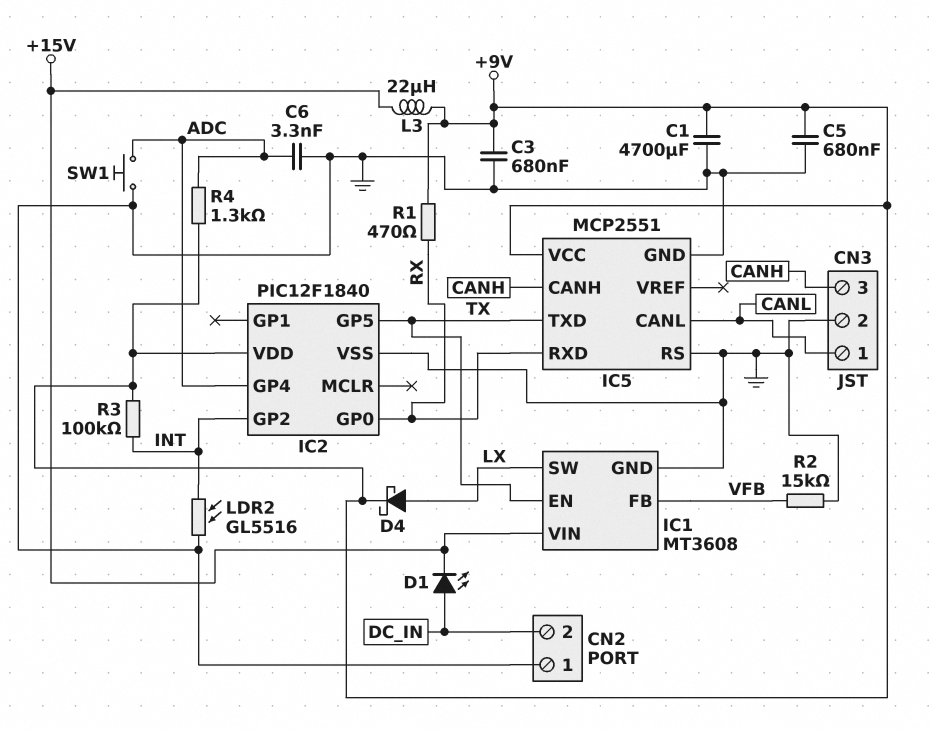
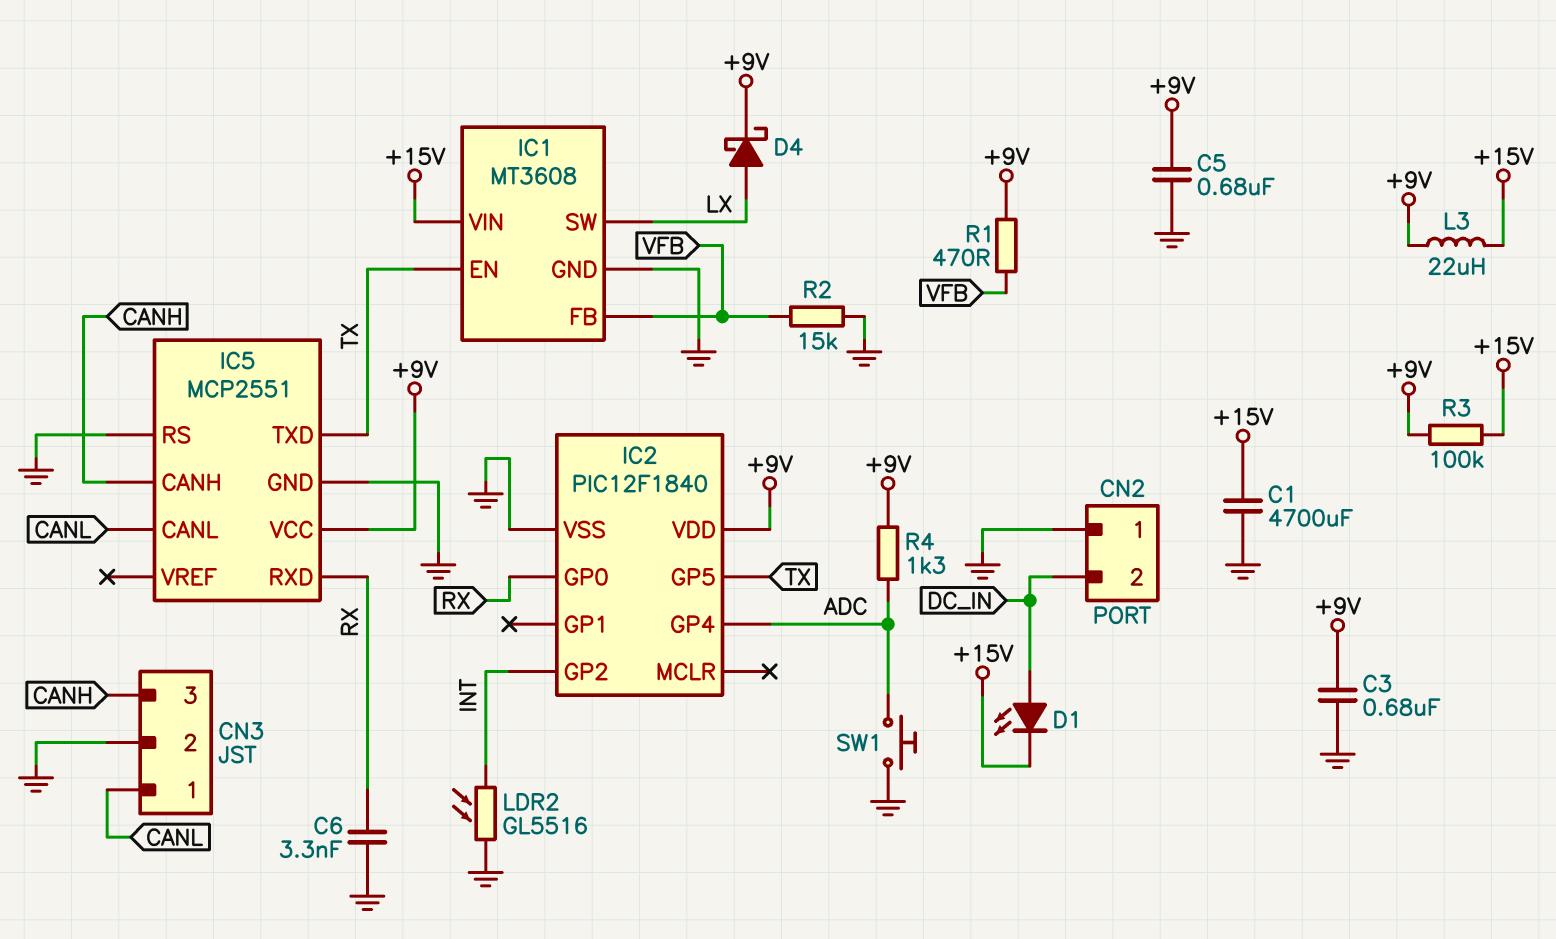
C1: 4700uF (+9V, GND) -> 4700uF (+15V, GND)
C6: 3.3nF (ADC, GND) -> 3.3nF (GND, RX)
R1: 470 (+9V, RX) -> 470 (+9V, VFB)
R3: 100k (+9V, INT) -> 100k (+9V, +15V)

